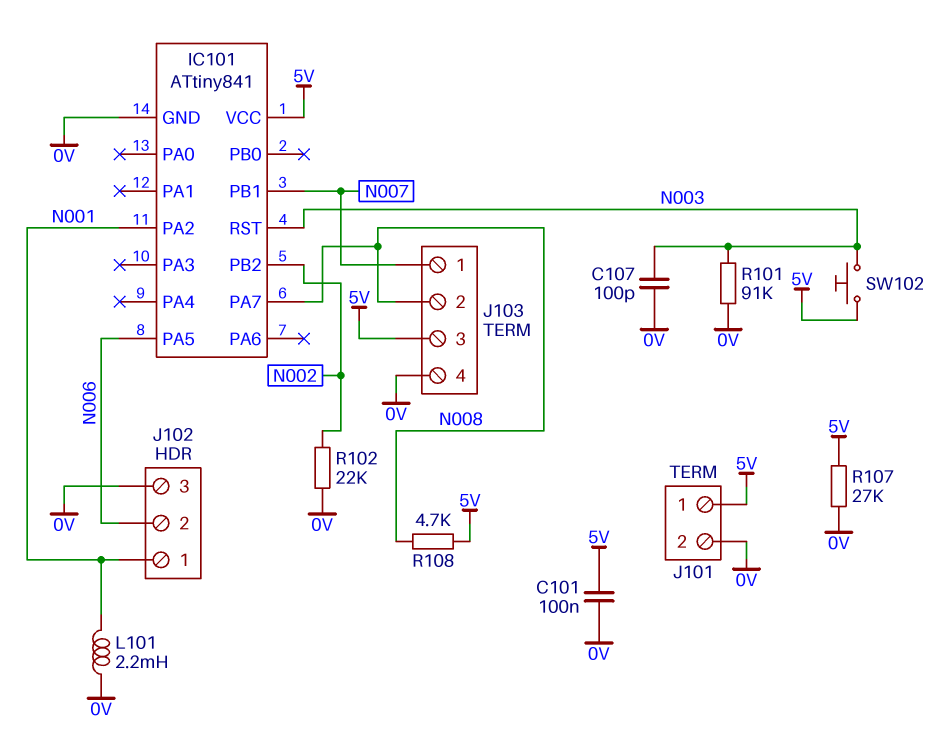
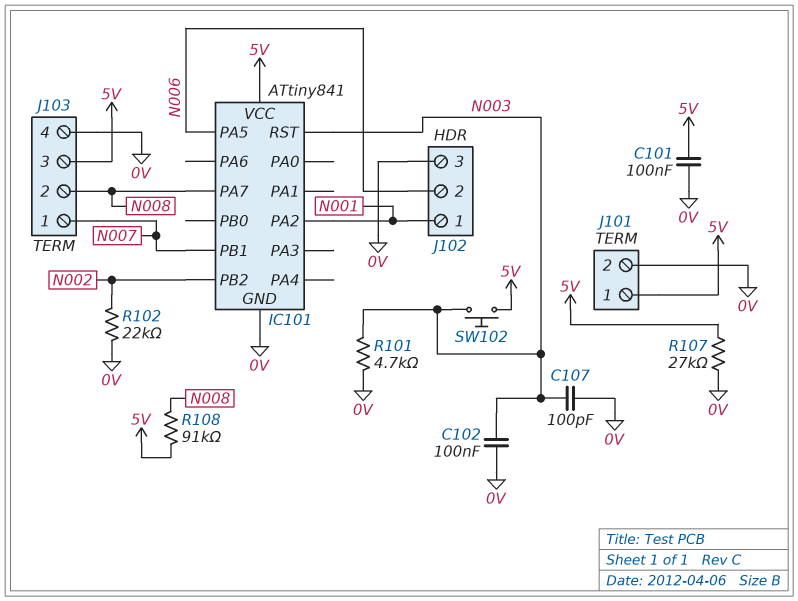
C102: none -> 100nF (0V, N003)
L101: 2.2mH (0V, N001) -> none
R101: 91k (0V, N003) -> 4.7k (0V, N003)
R108: 4.7k (5V, N008) -> 91k (5V, N008)

